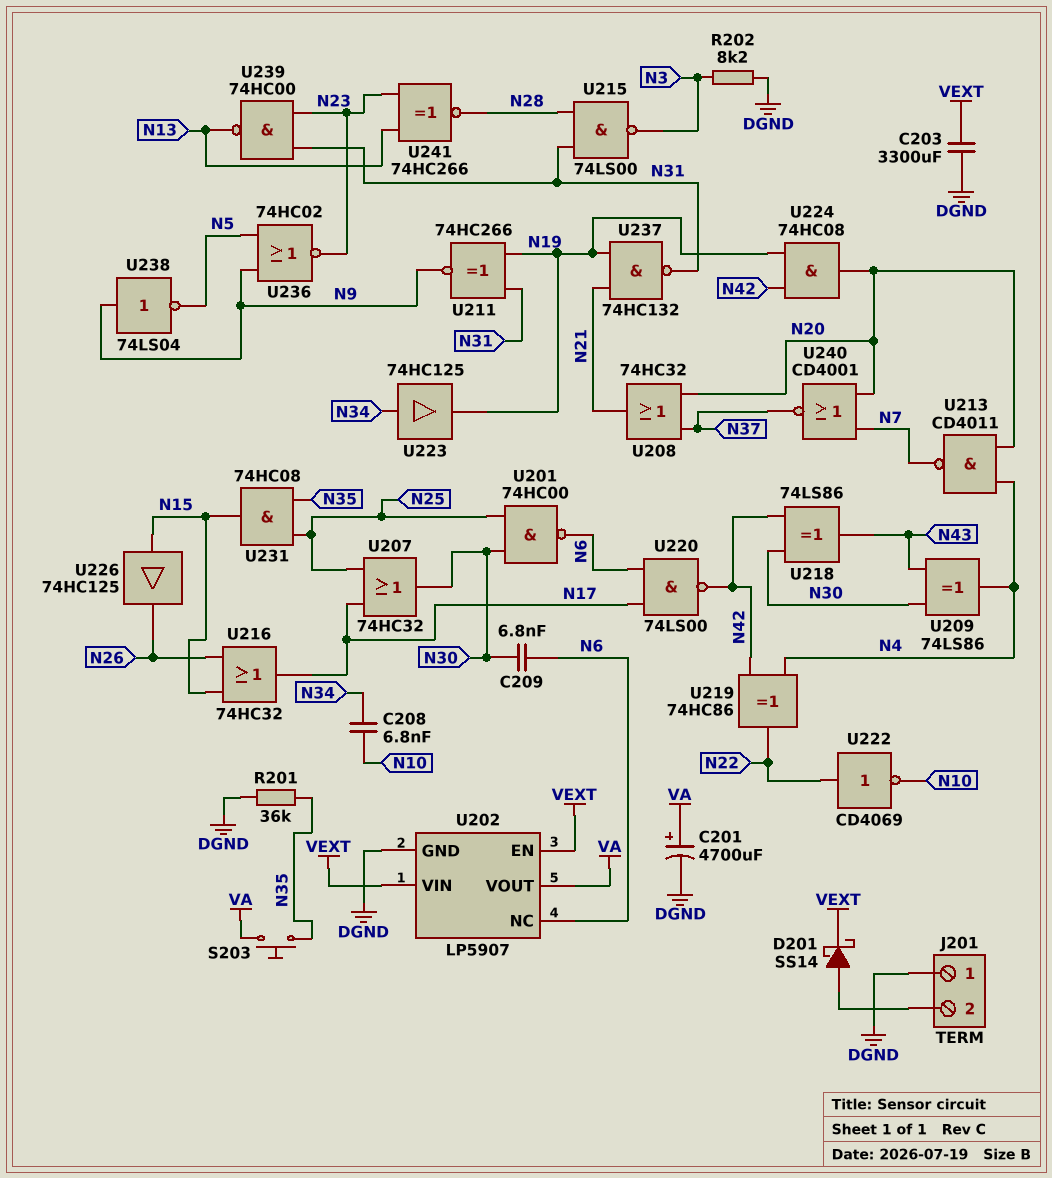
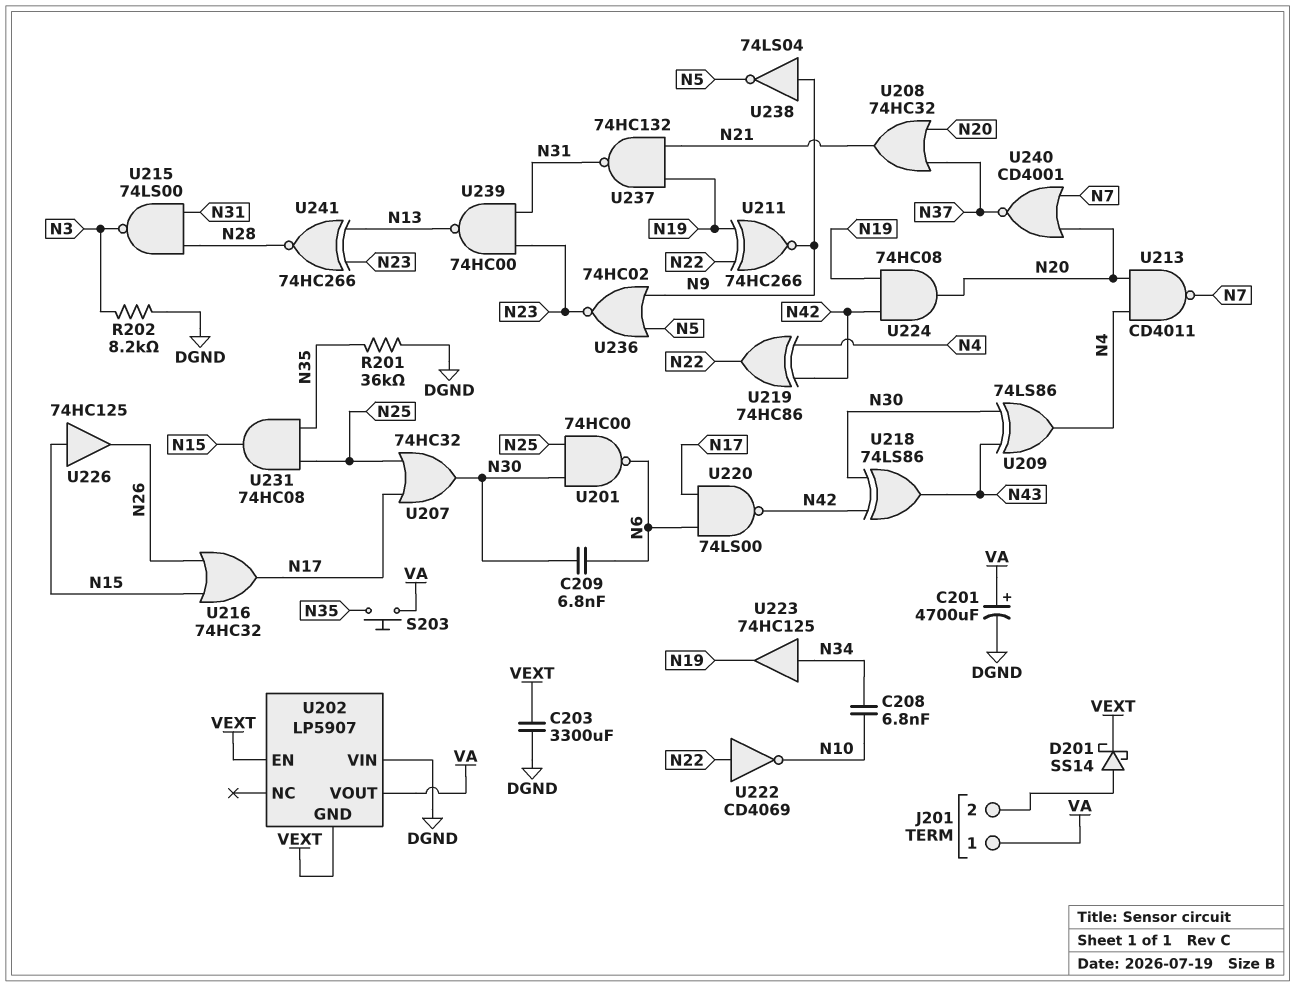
J201 pin 1: DGND -> VA
U202 pin GND: DGND -> VEXT
U202 pin NC: N6 -> none
U202 pin VIN: VEXT -> DGND
U211: XNOR 74HC266 (in N19, in N31, out N9) -> XNOR 74HC266 (in N19, in N22, out N9)

